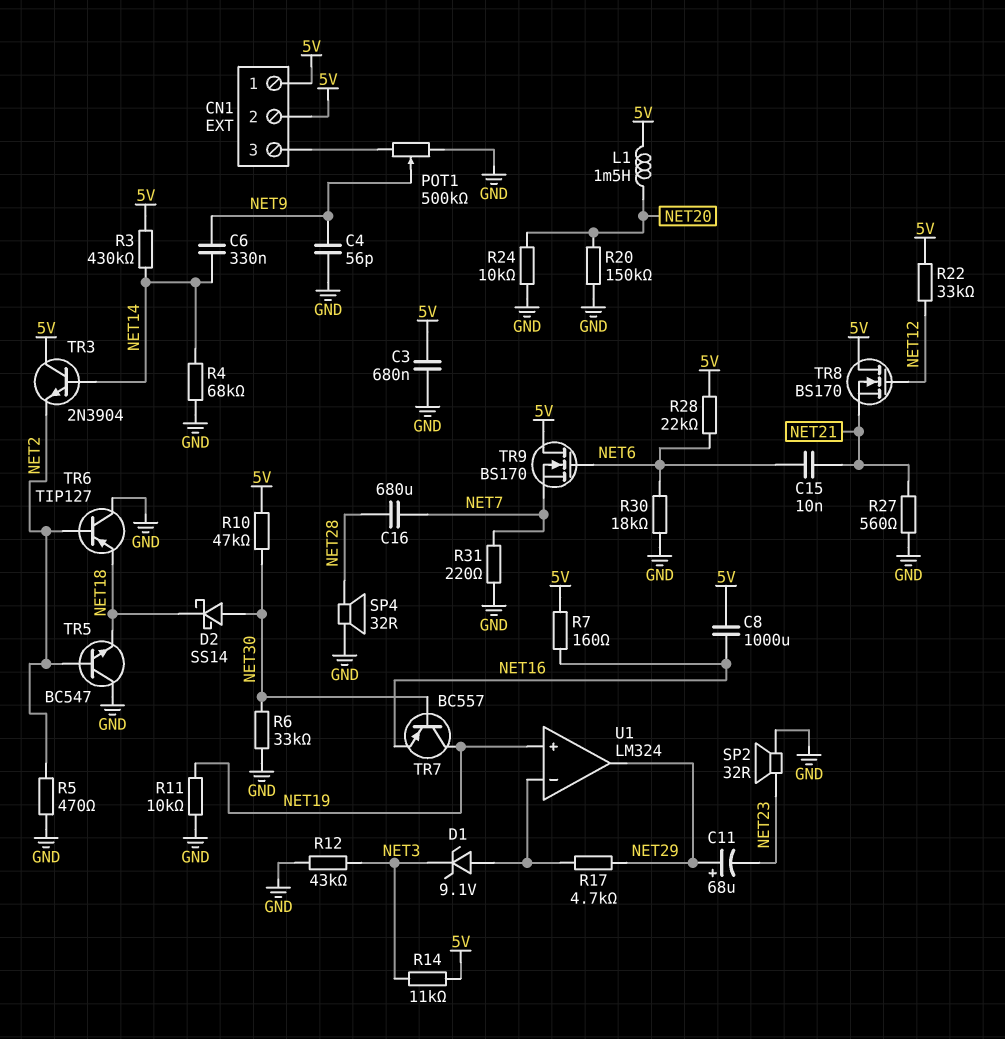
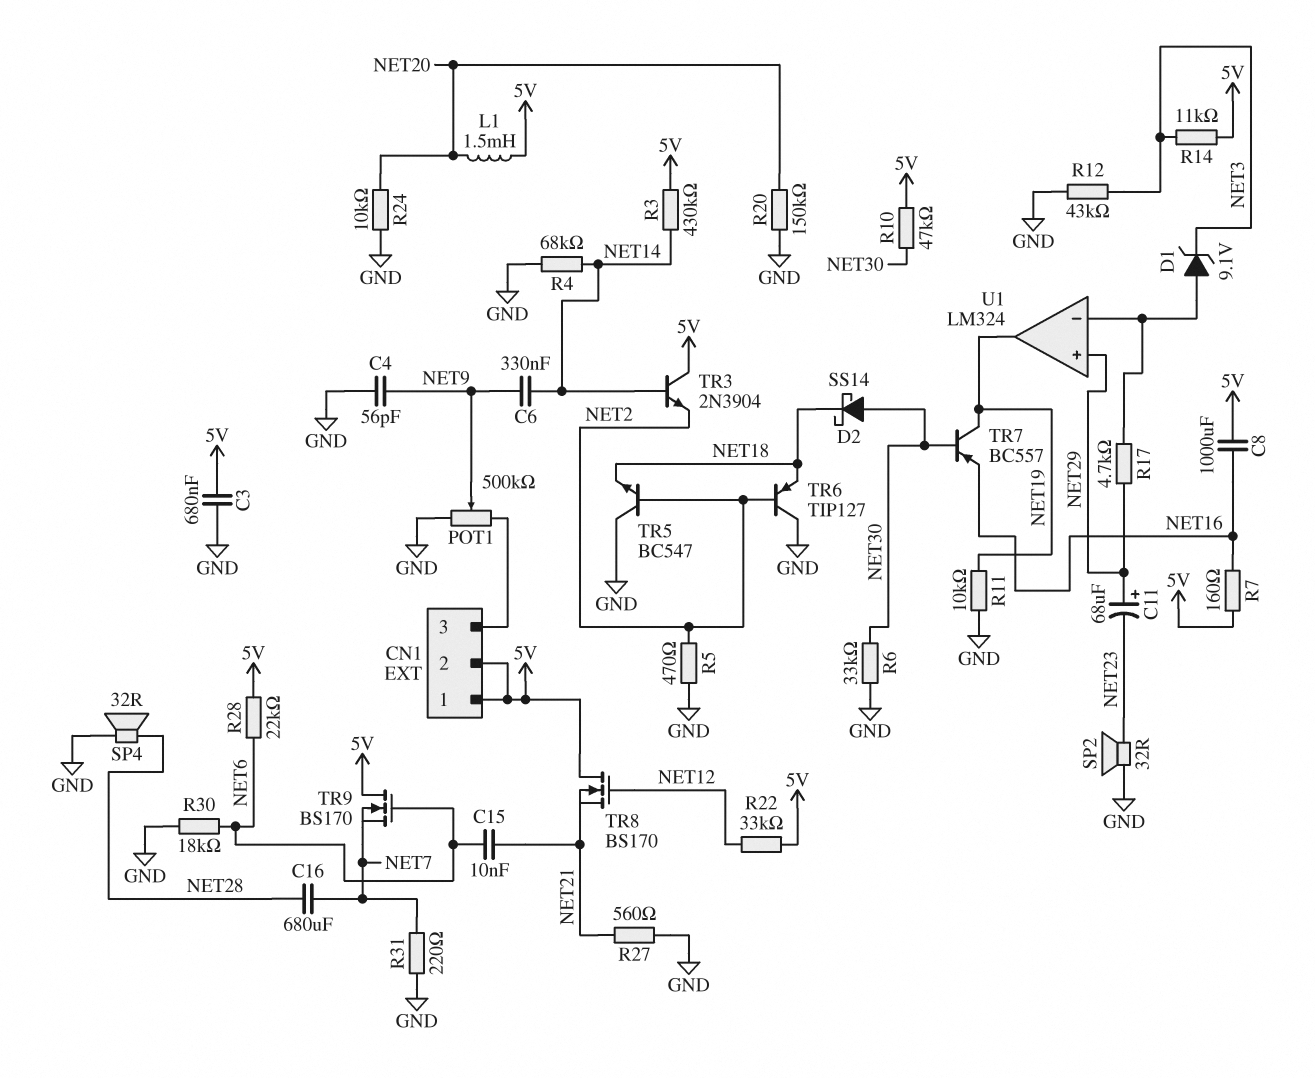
U1 pin in+: NET19 -> NET29
U1 pin out: NET29 -> NET19

